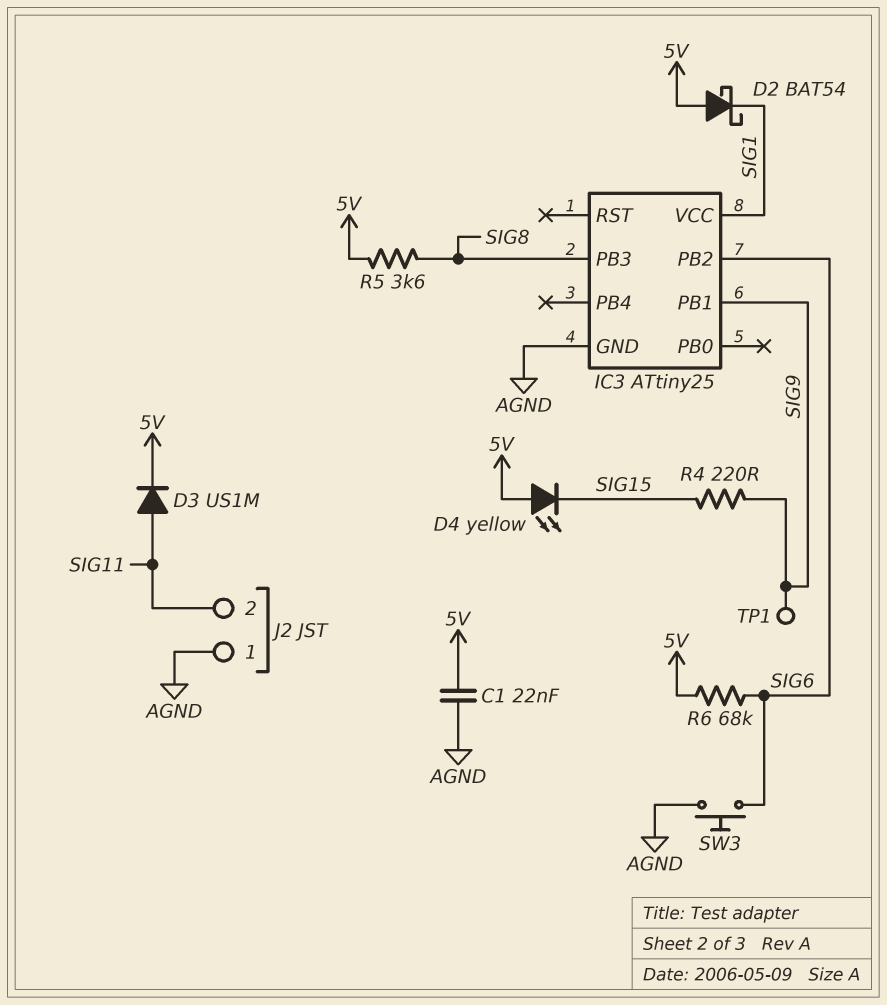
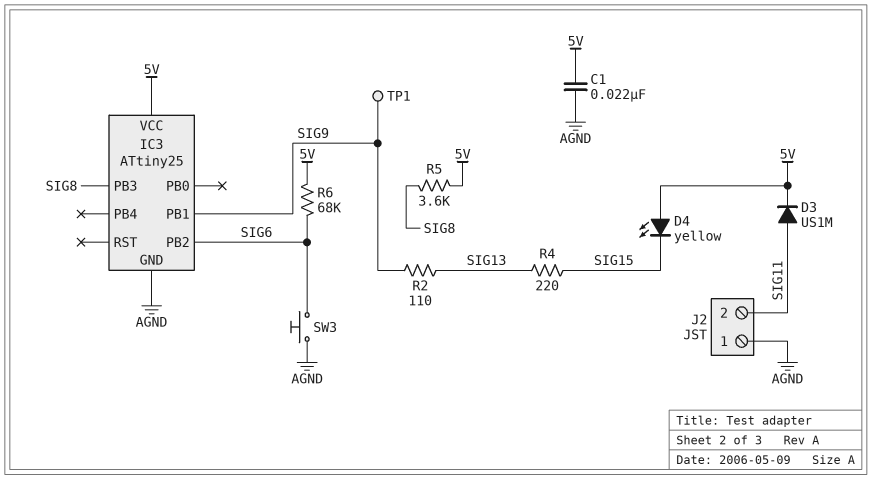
D2: schottky BAT54 (A 5V, K SIG1) -> none
IC3 pin VCC: SIG1 -> 5V
R2: none -> 110 (SIG9, SIG13)
R4: 220 (SIG9, SIG15) -> 220 (SIG13, SIG15)

